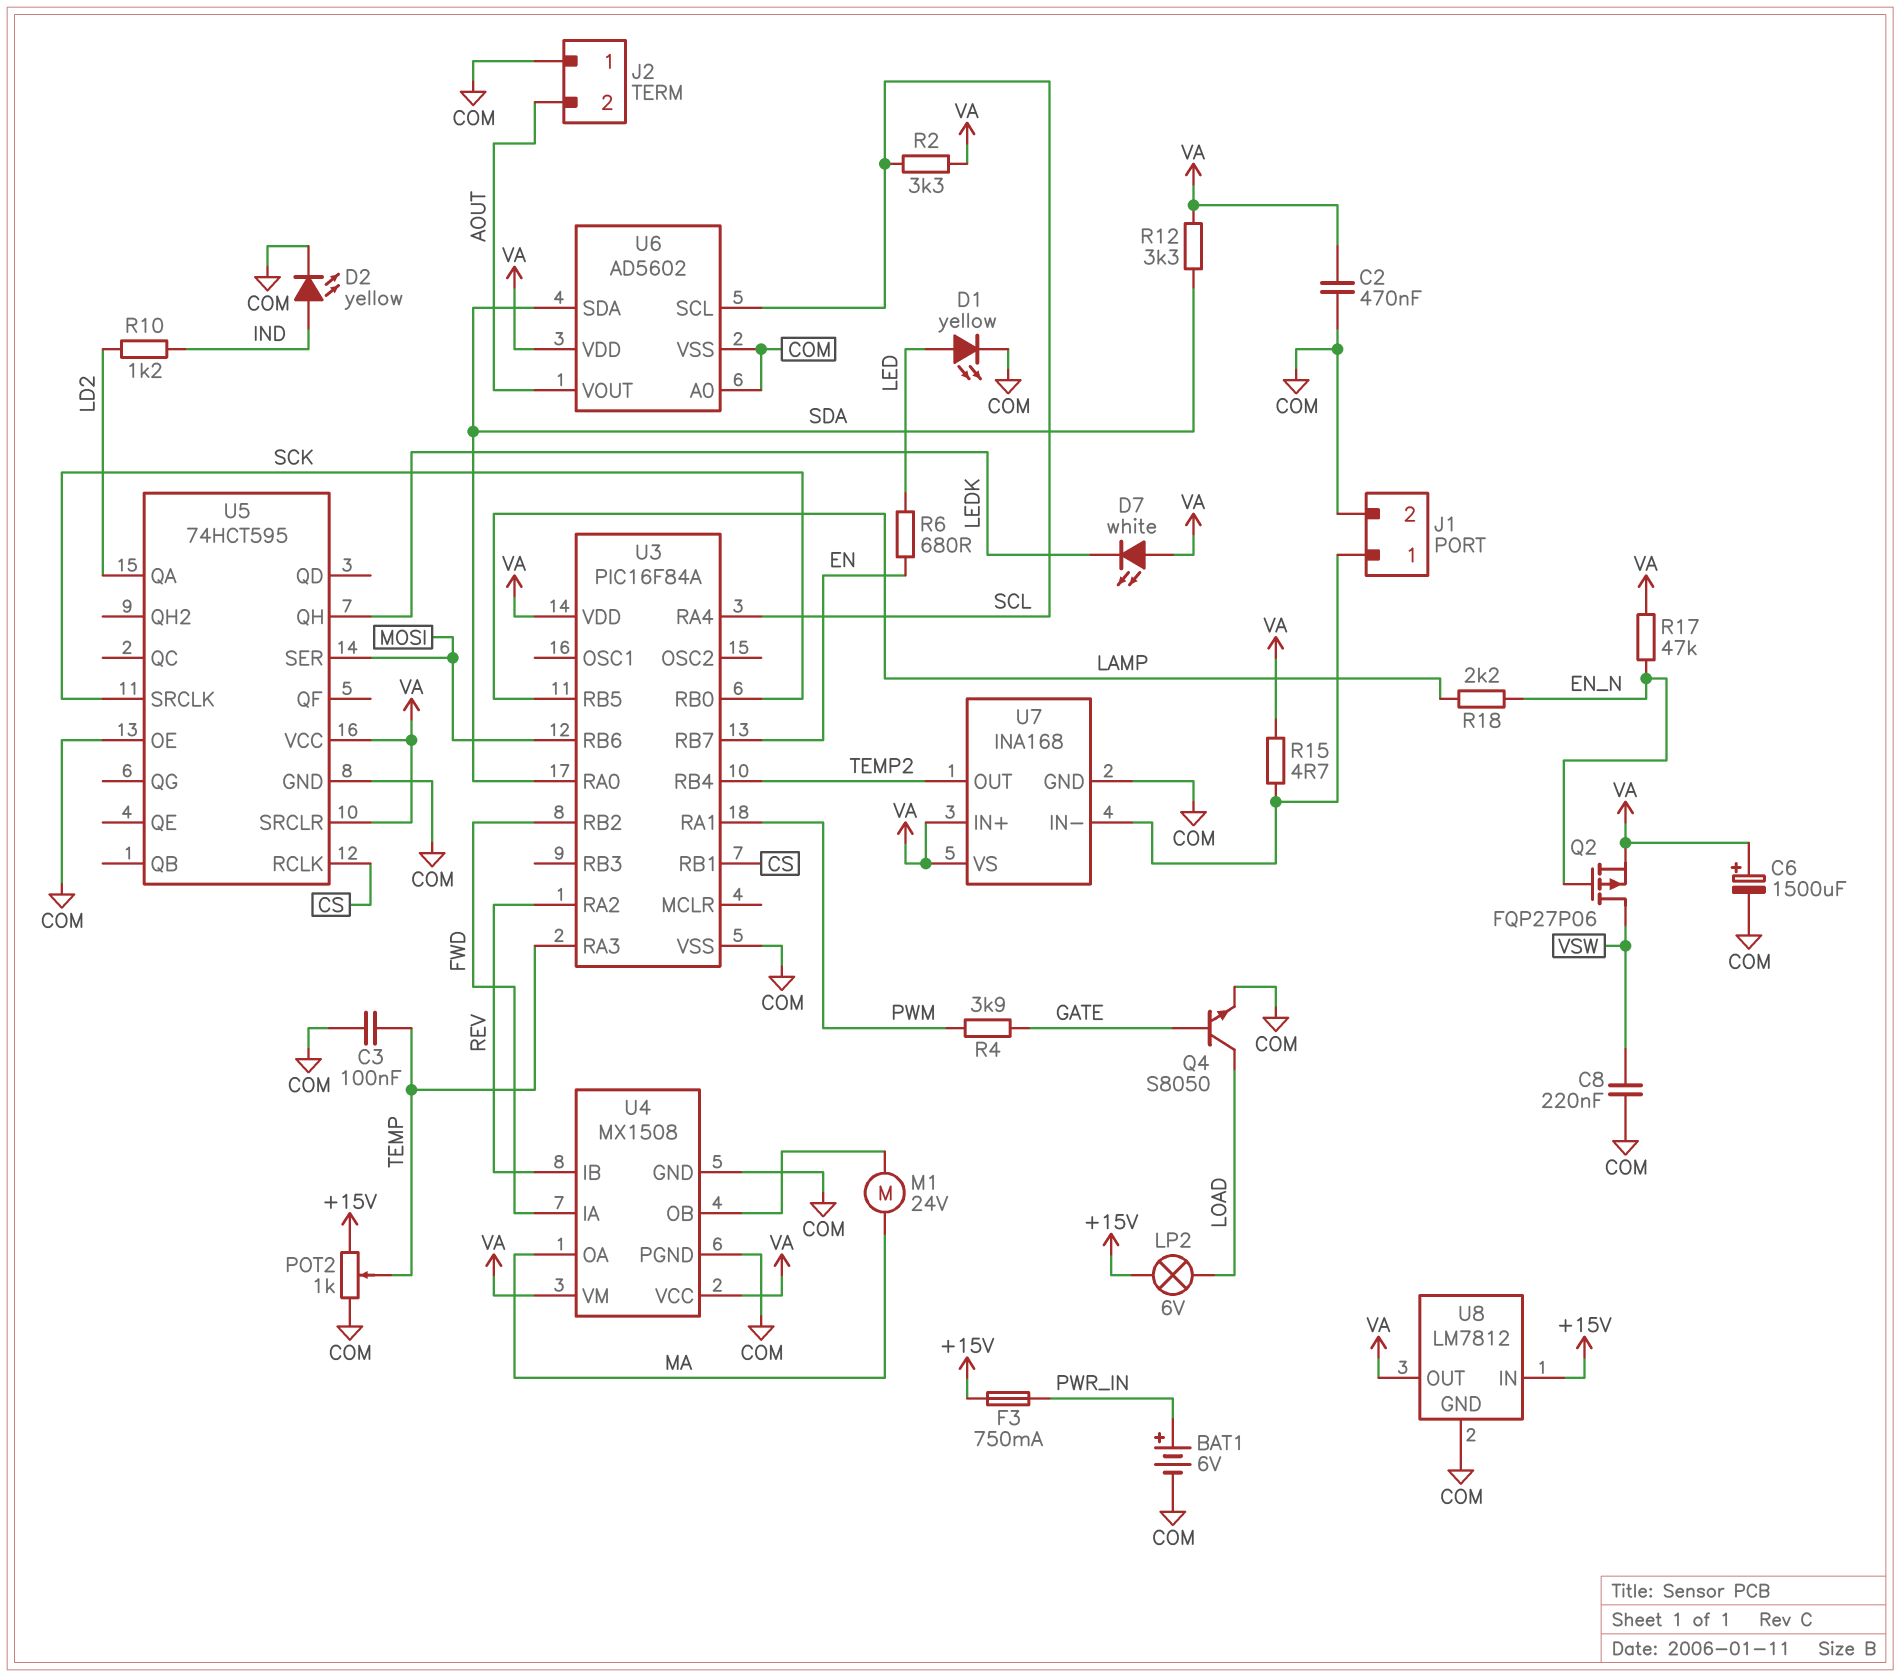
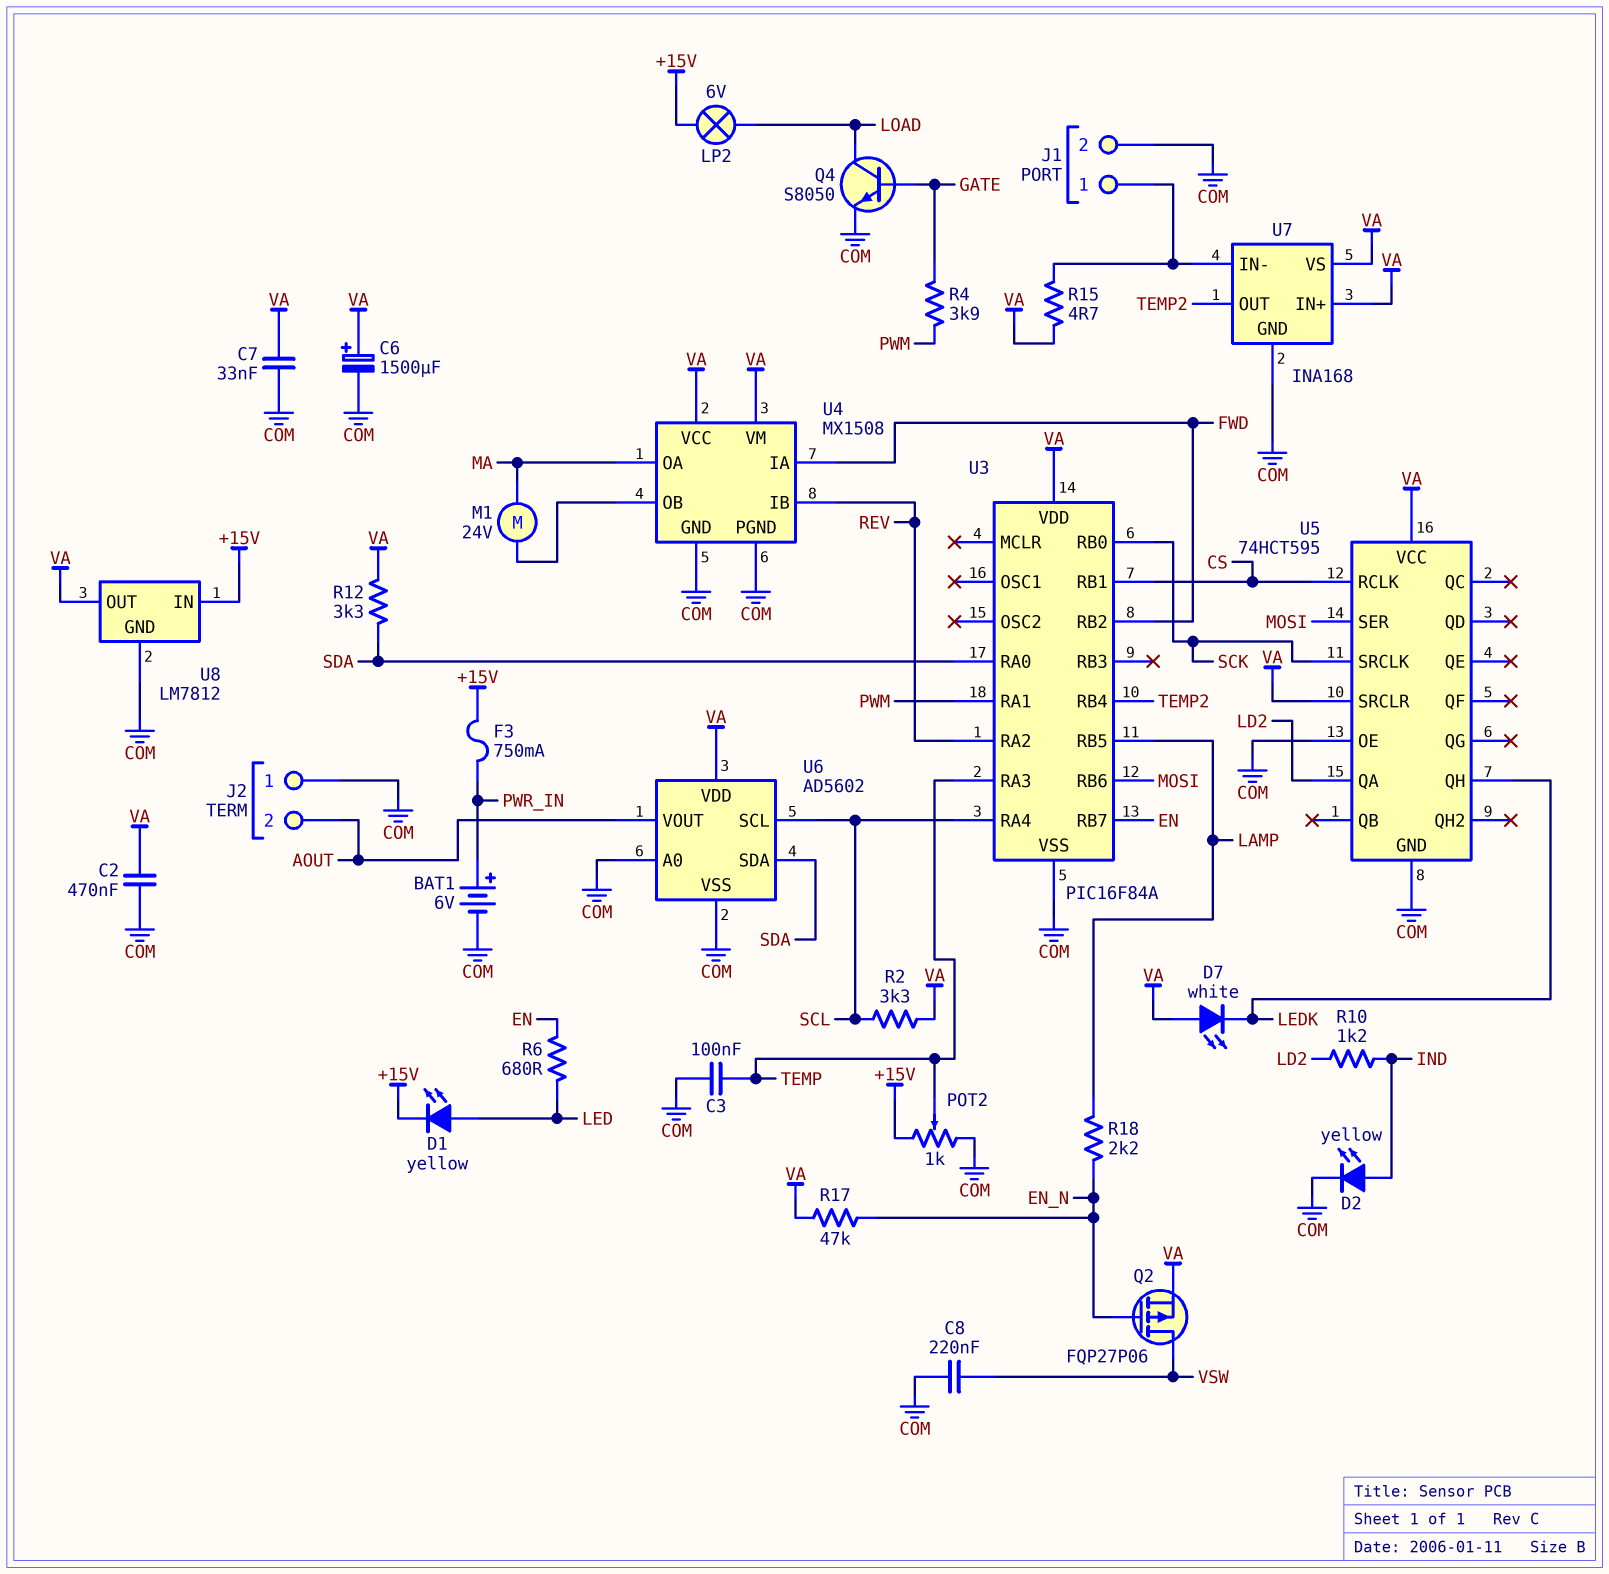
C7: none -> 33nF (COM, VA)
D1: LED yellow (A LED, K COM) -> LED yellow (A LED, K +15V)

